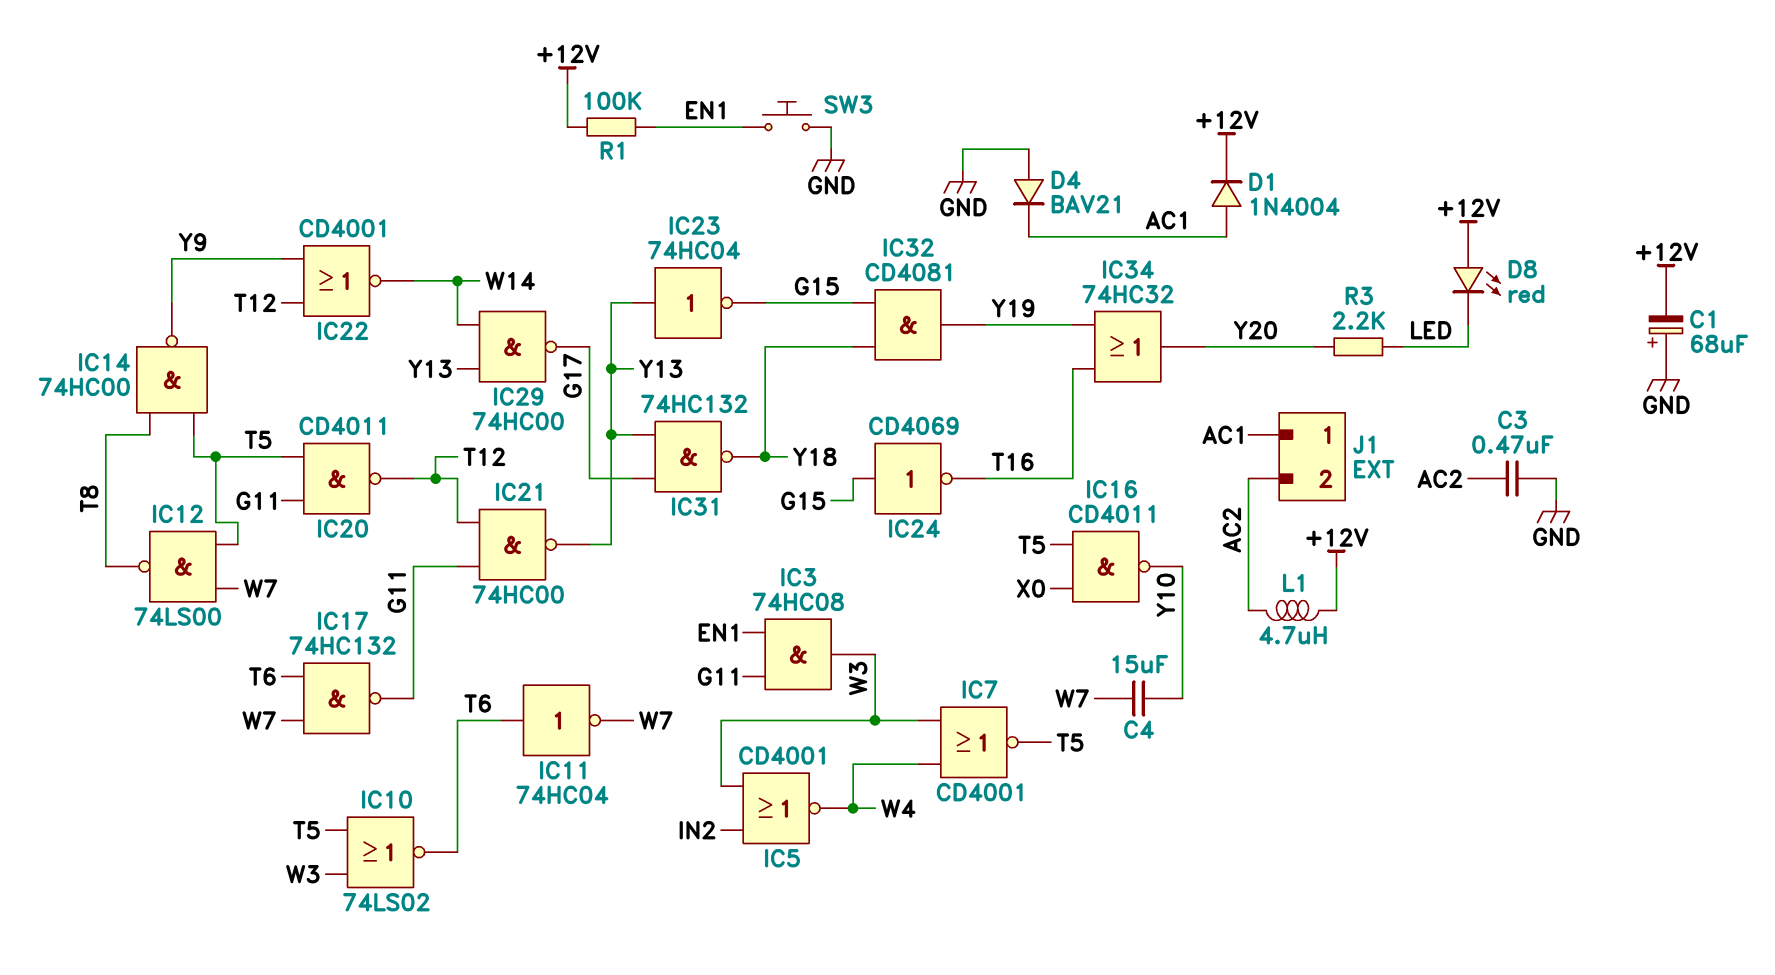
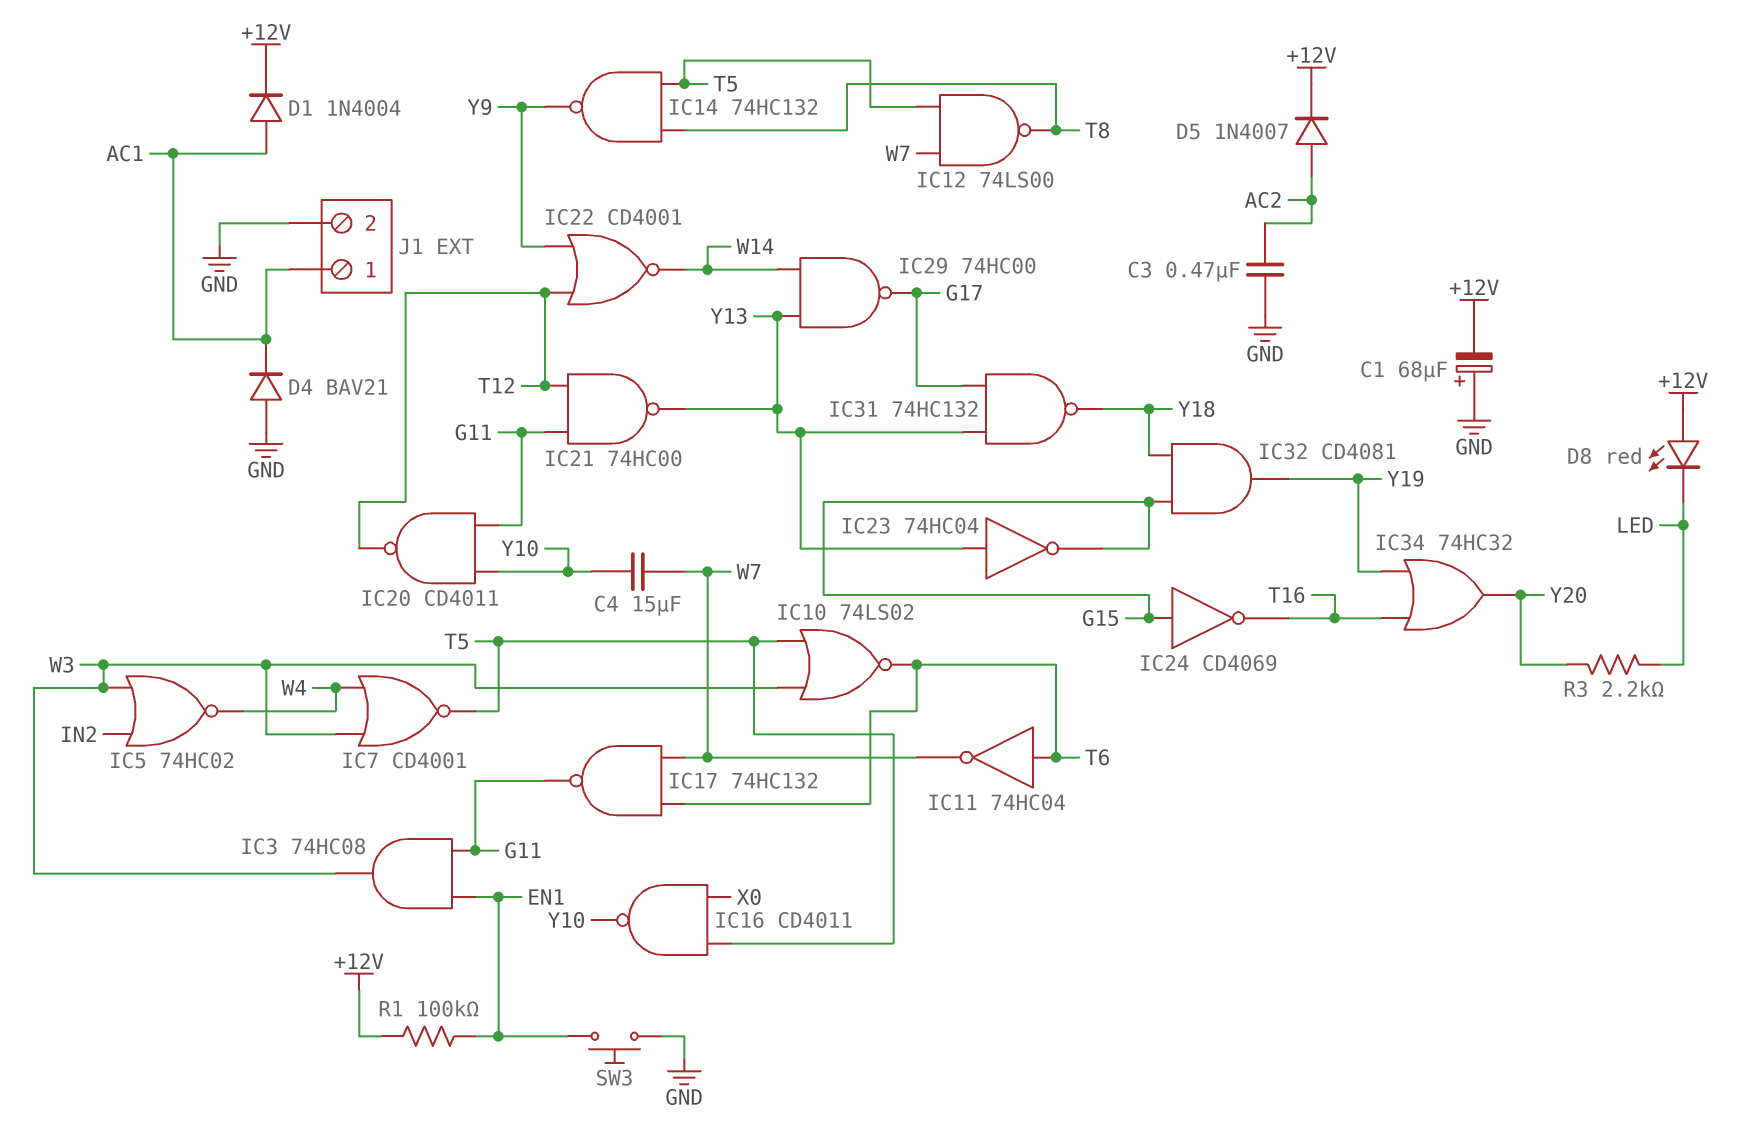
D5: none -> diode 1N4007 (A AC2, K +12V)
IC5: NOR CD4001 (in IN2, in W3, out W4) -> NOR 74HC02 (in IN2, in W3, out W4)
IC14: NAND 74HC00 (in T5, in T8, out Y9) -> NAND 74HC132 (in T5, in T8, out Y9)
IC20: NAND CD4011 (in G11, in T5, out T12) -> NAND CD4011 (in G11, in Y10, out T12)
J1 pin 2: AC2 -> GND
L1: 4.7uH (+12V, AC2) -> none

